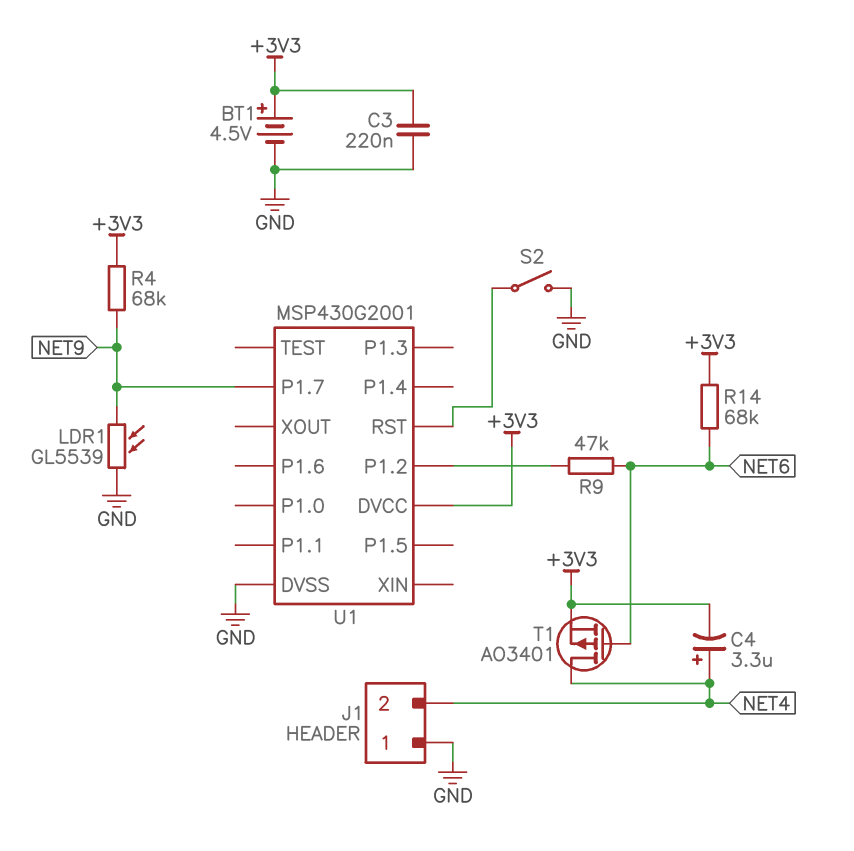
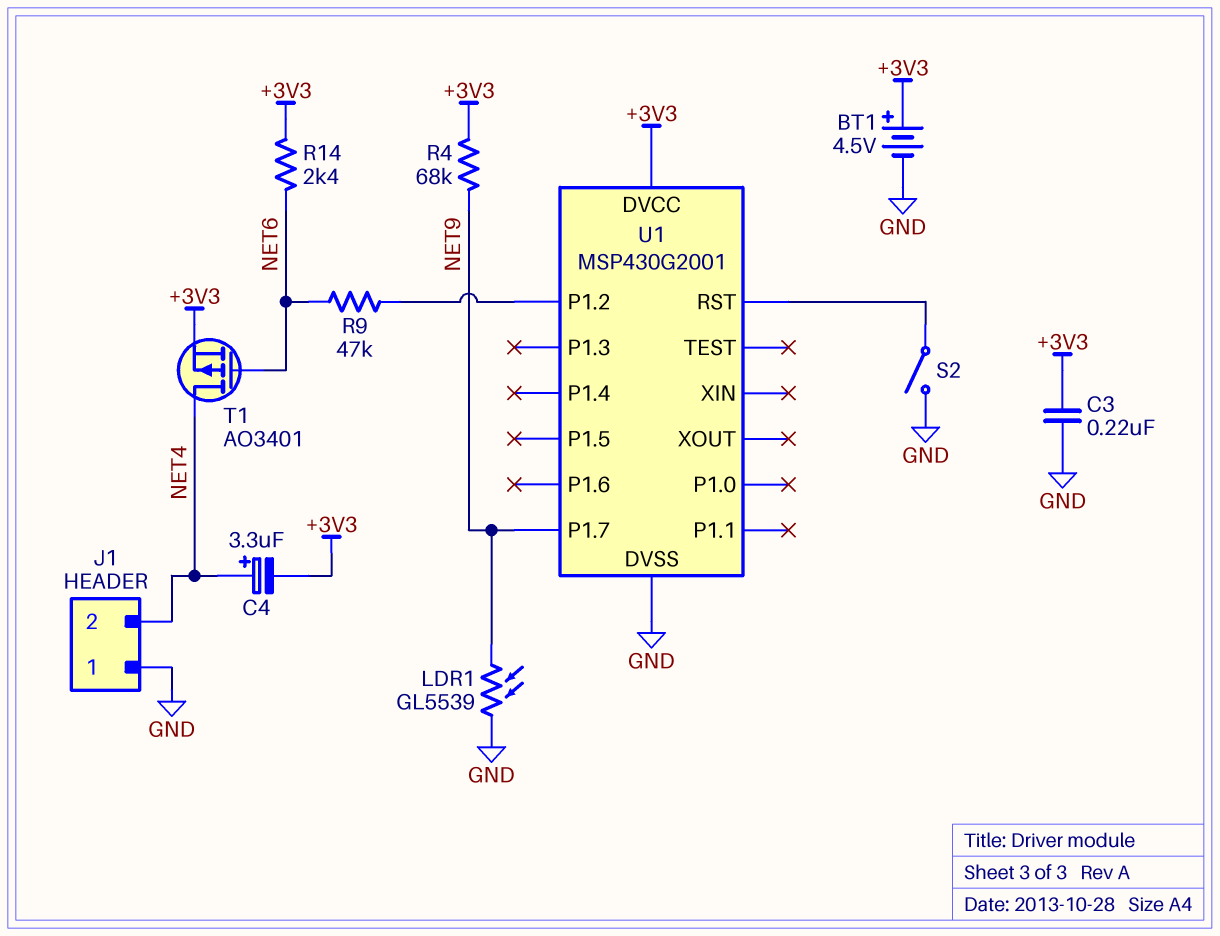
R14: 68k (+3V3, NET6) -> 2.4k (+3V3, NET6)

